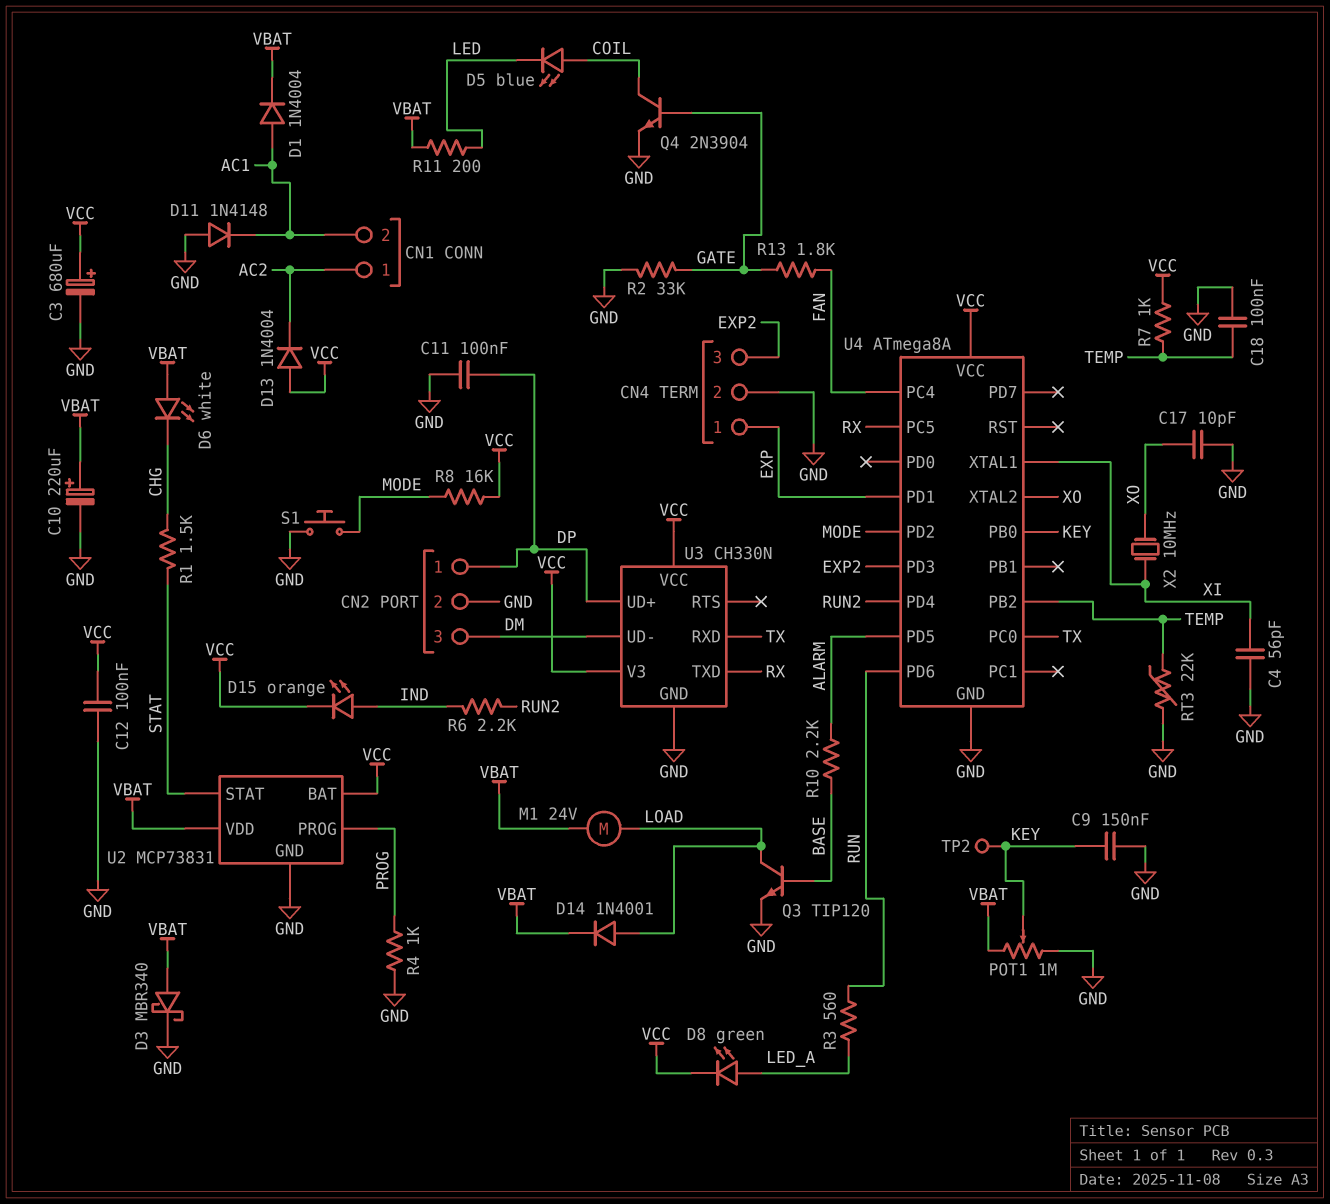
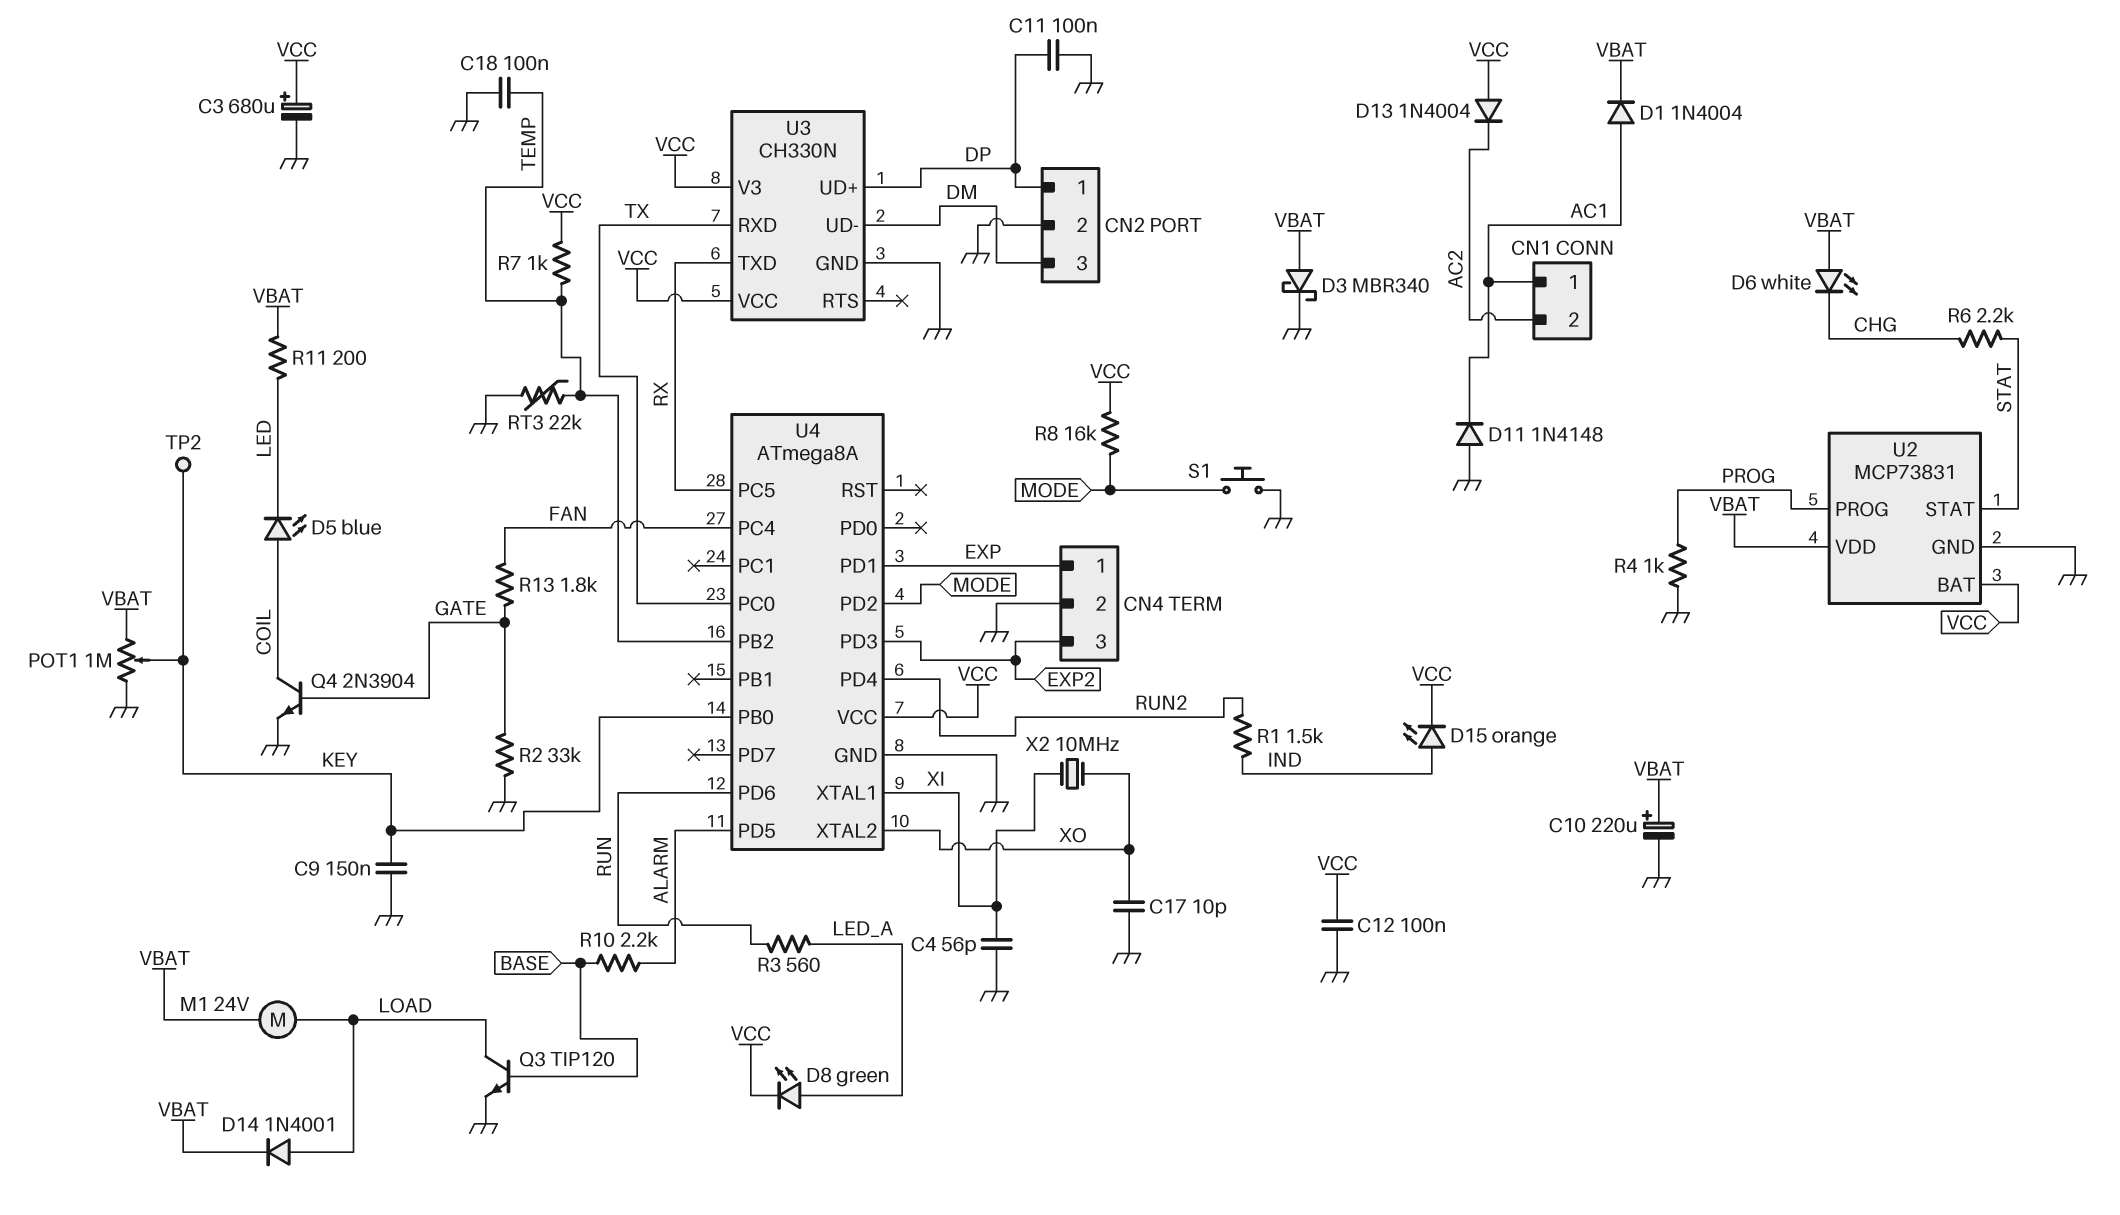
CN1 pin 1: AC2 -> AC1
CN1 pin 2: AC1 -> AC2
R1: 1.5k (CHG, STAT) -> 1.5k (IND, RUN2)
R6: 2.2k (IND, RUN2) -> 2.2k (CHG, STAT)

